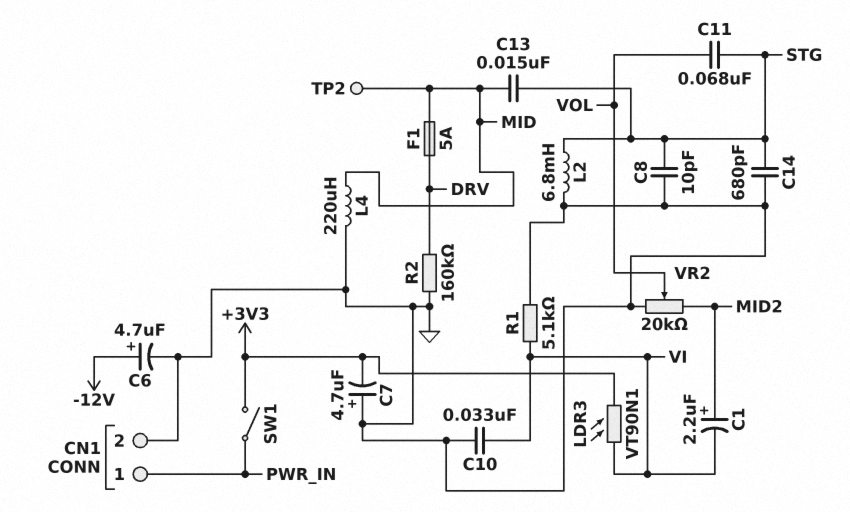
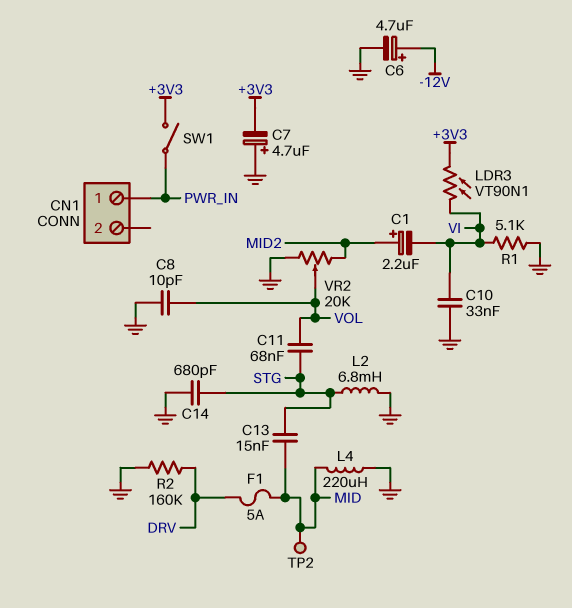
C8: 10pF (GND, STG) -> 10pF (GND, VOL)
CN1 pin 2: GND -> none

